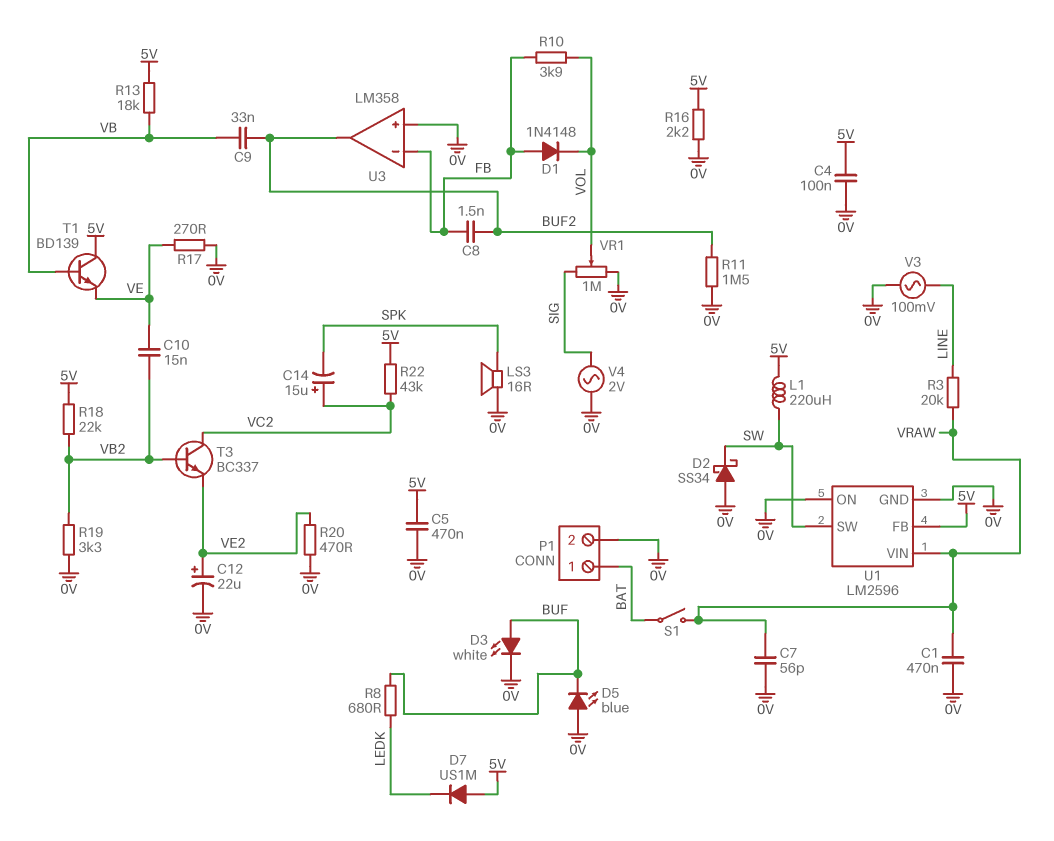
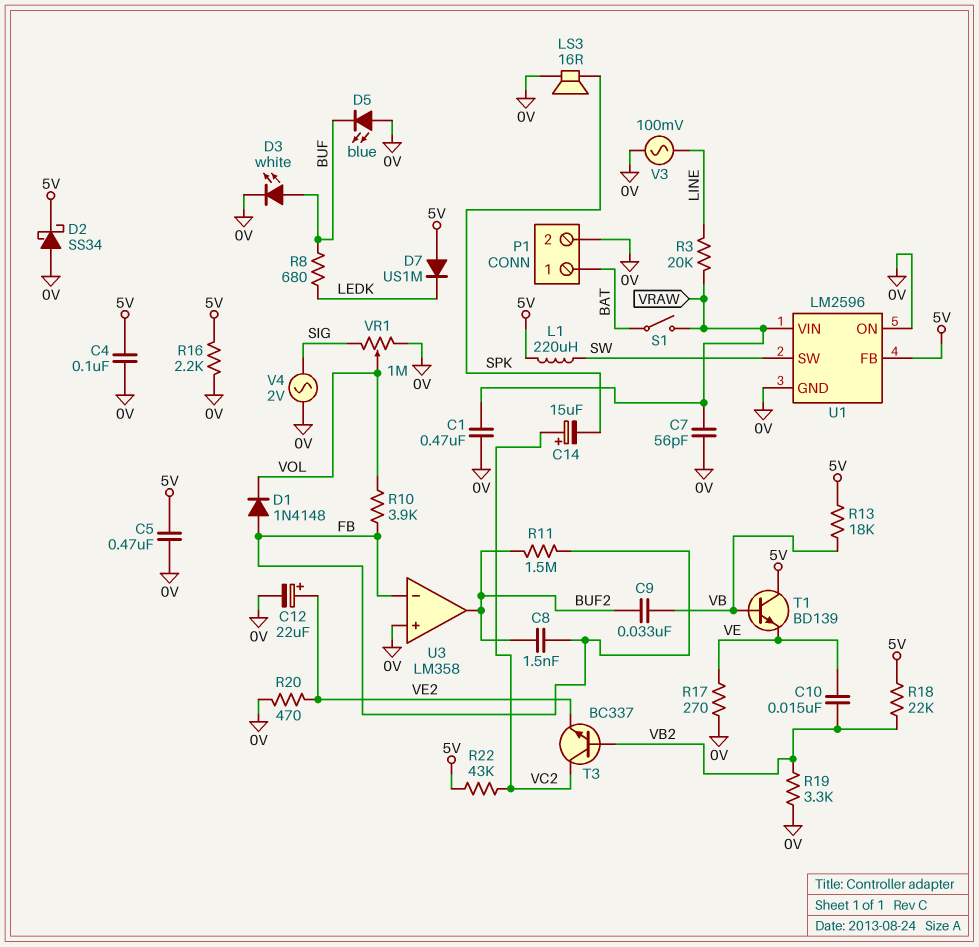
D2: schottky SS34 (A 0V, K SW) -> schottky SS34 (A 0V, K 5V)
R11: 1.5M (0V, BUF2) -> 1.5M (BUF2, FB)

